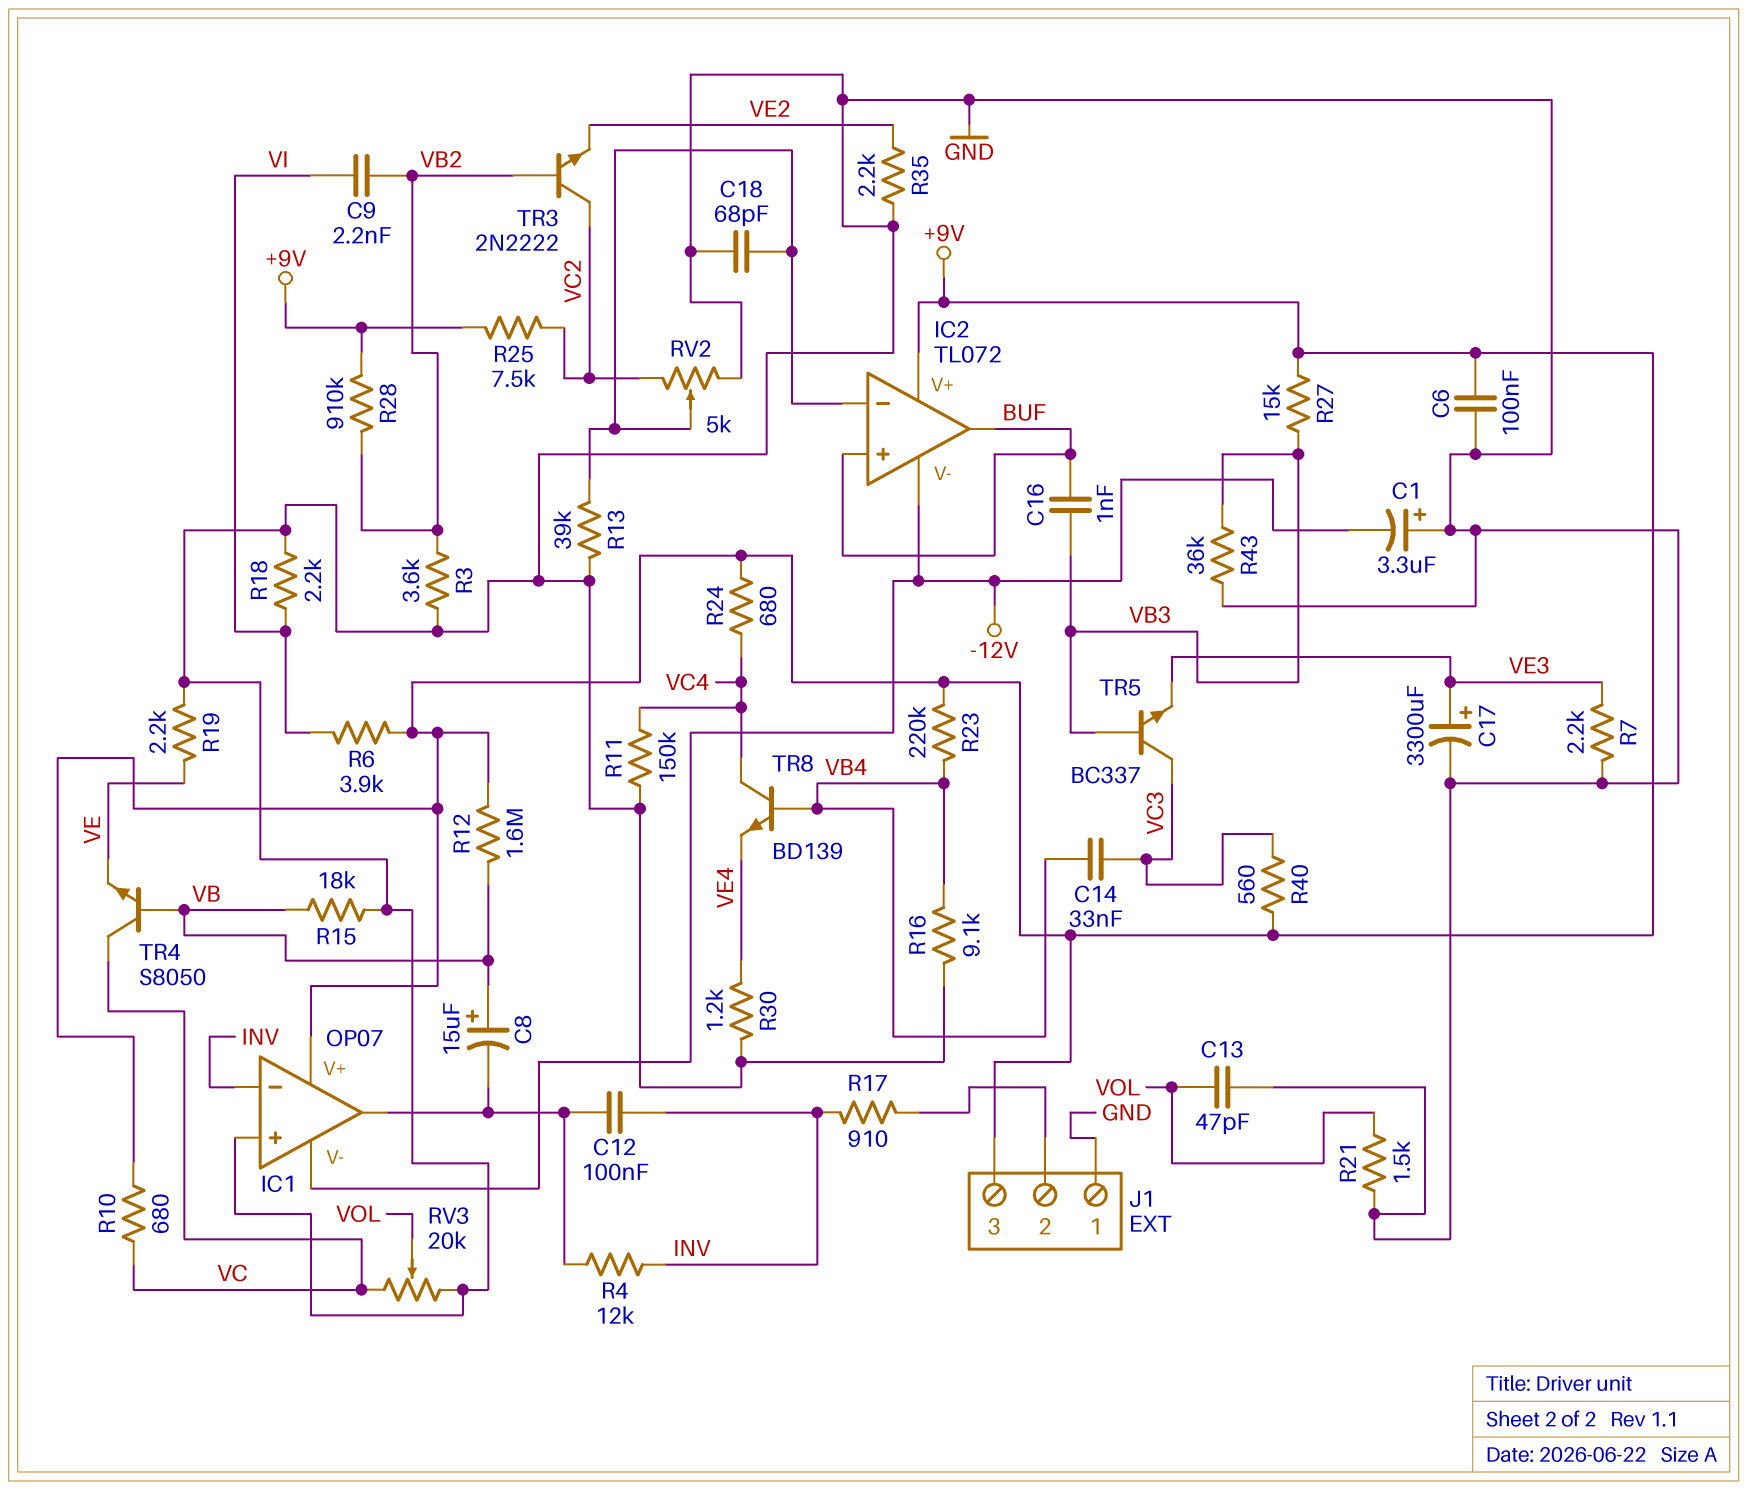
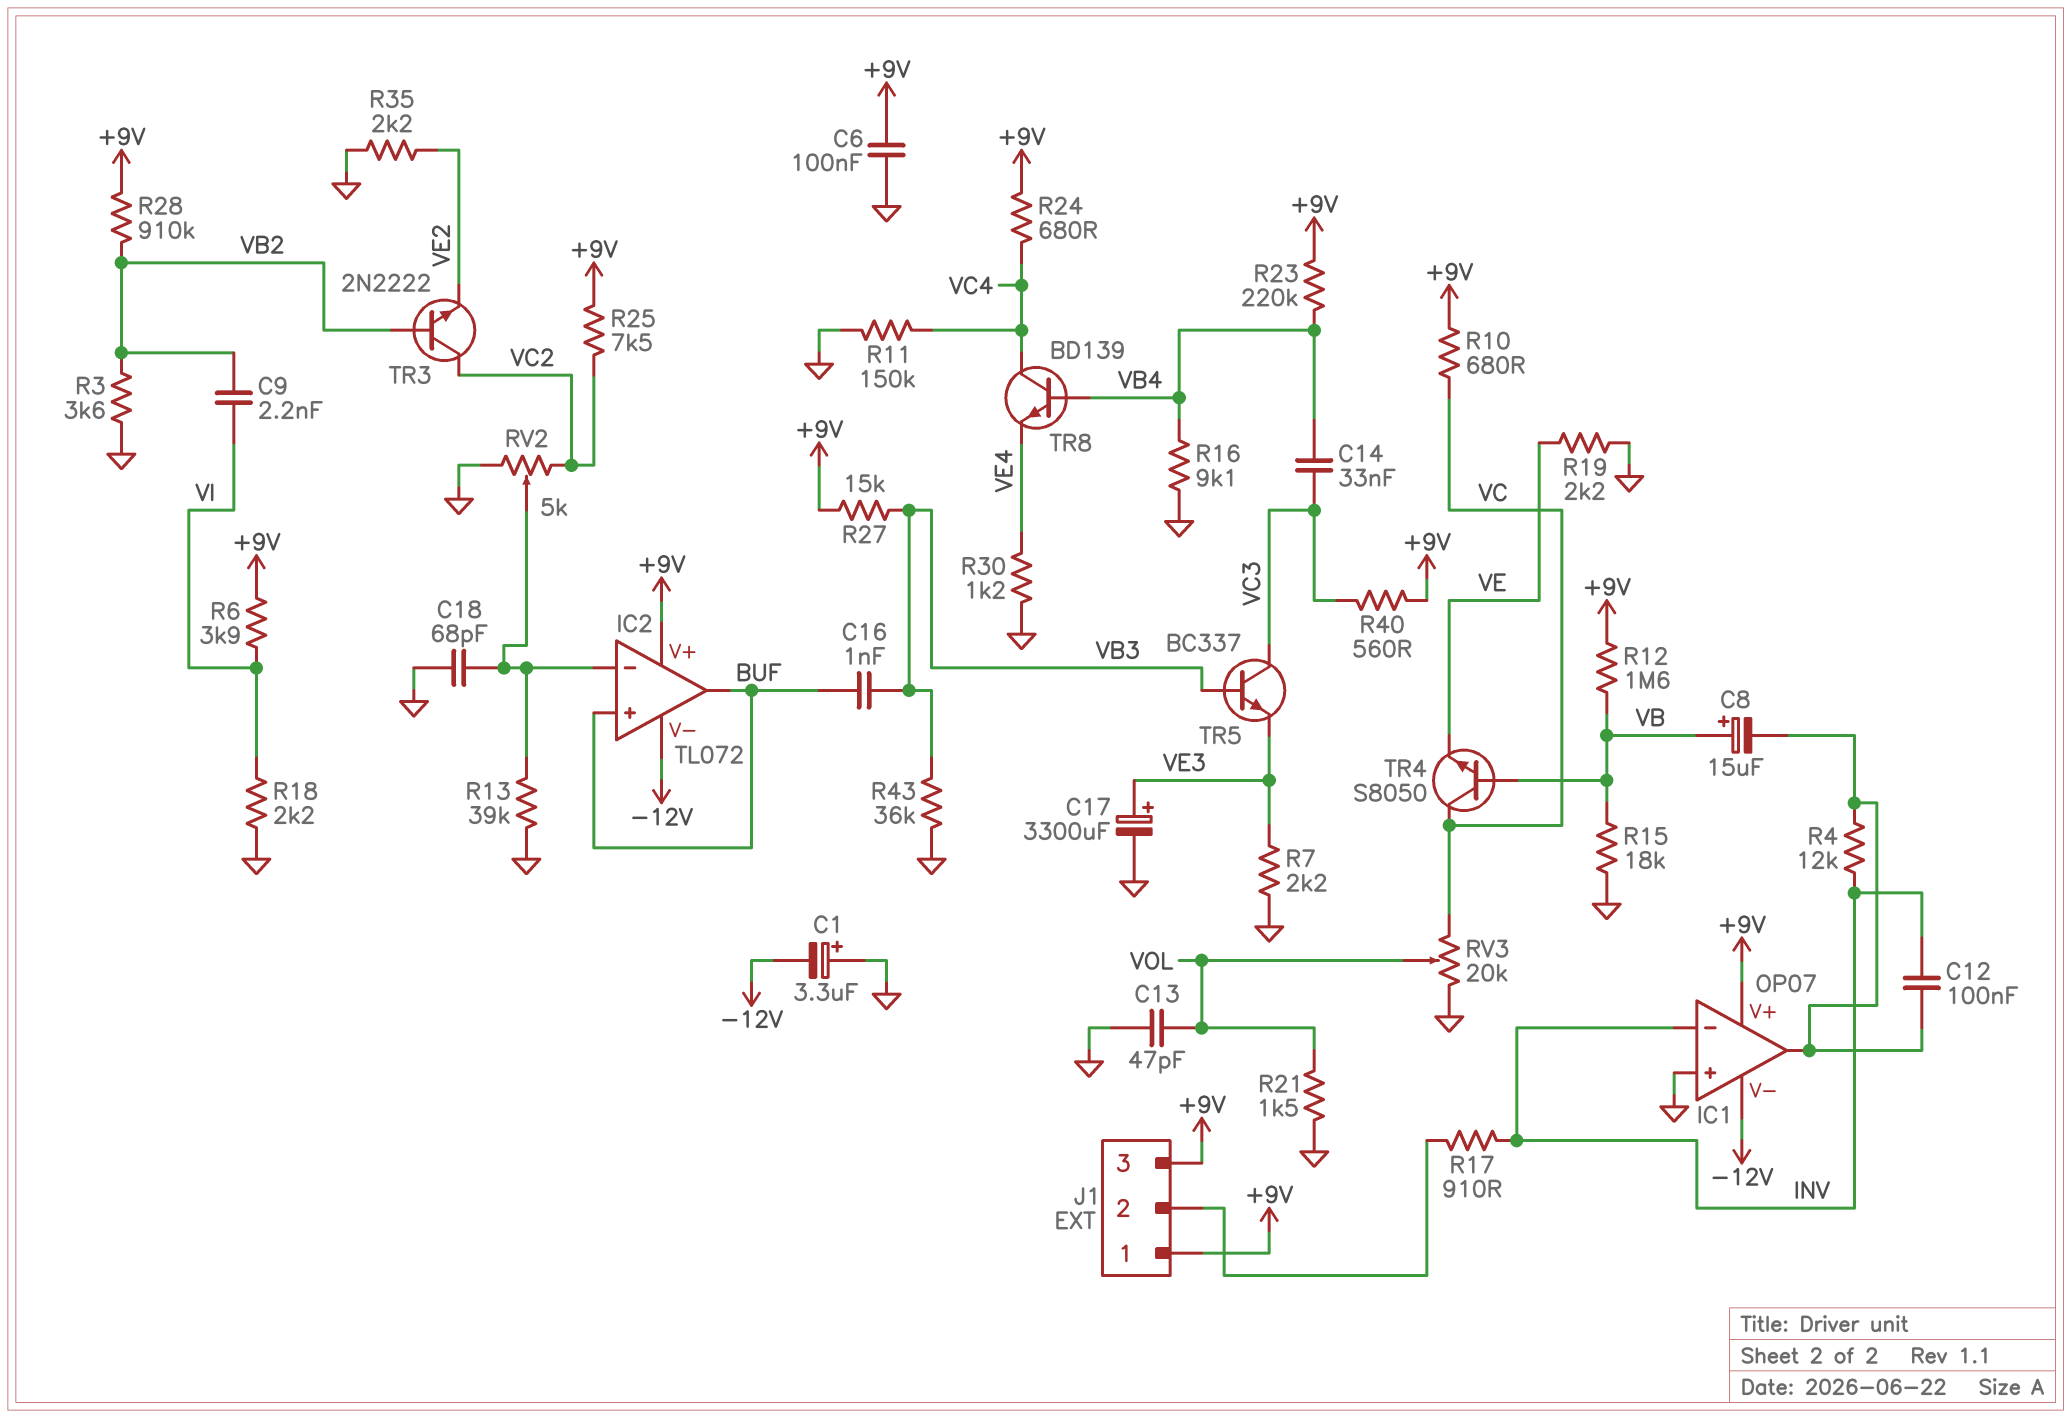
J1 pin 1: GND -> +9V

